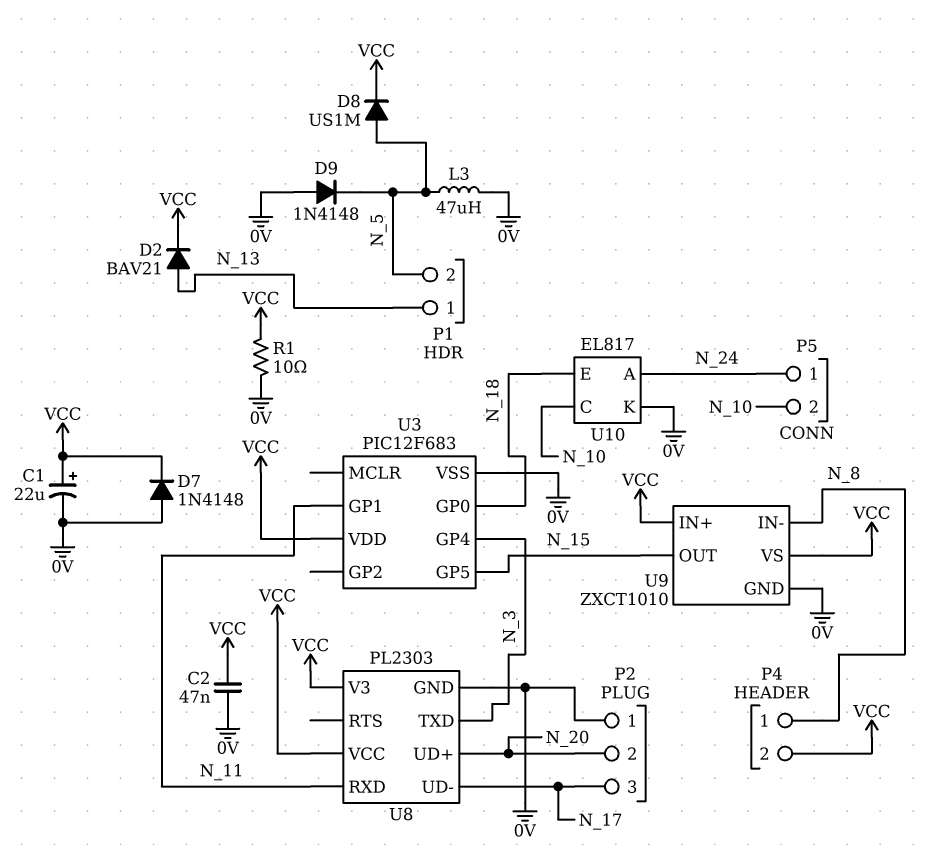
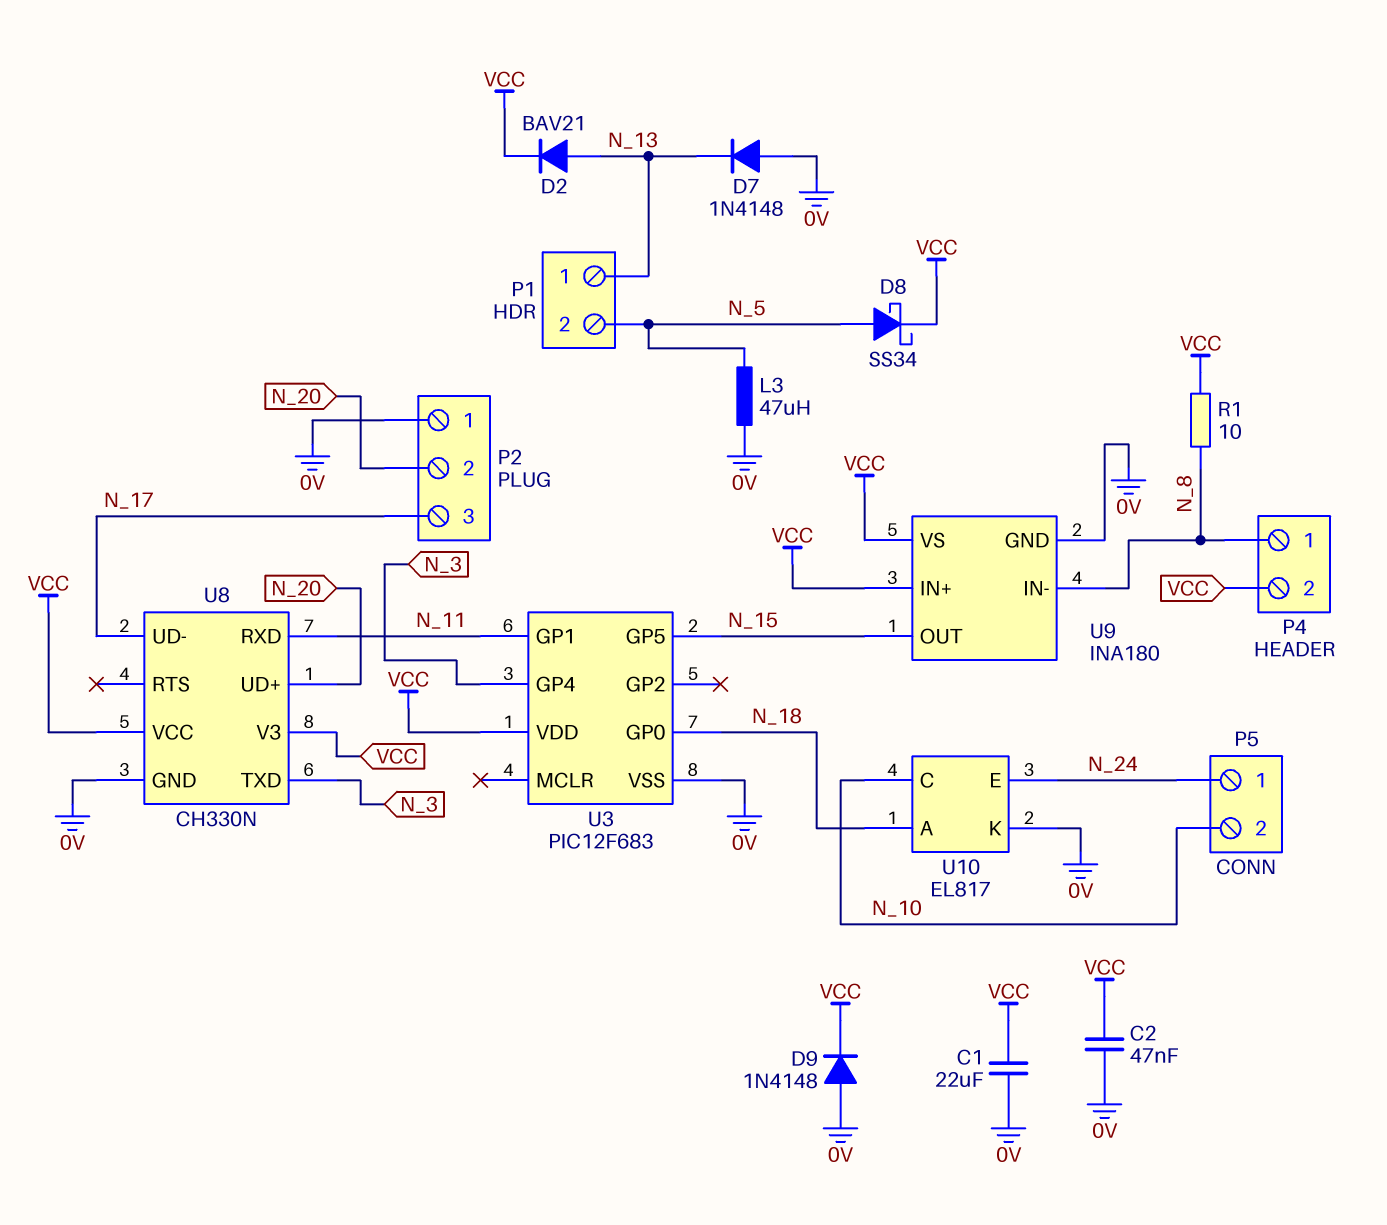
C1: 22uF (plus VCC, minus 0V) -> 22uF (0V, VCC)
D7: diode 1N4148 (A 0V, K VCC) -> diode 1N4148 (A 0V, K N_13)
D8: diode US1M (A N_5, K VCC) -> schottky SS34 (A N_5, K VCC)
D9: diode 1N4148 (A 0V, K N_5) -> diode 1N4148 (A 0V, K VCC)
R1: 10 (0V, VCC) -> 10 (N_8, VCC)
U8: PL2303 -> CH330N
U9: ZXCT1010 -> INA180
U10 pin A: N_24 -> N_18
U10 pin E: N_18 -> N_24

